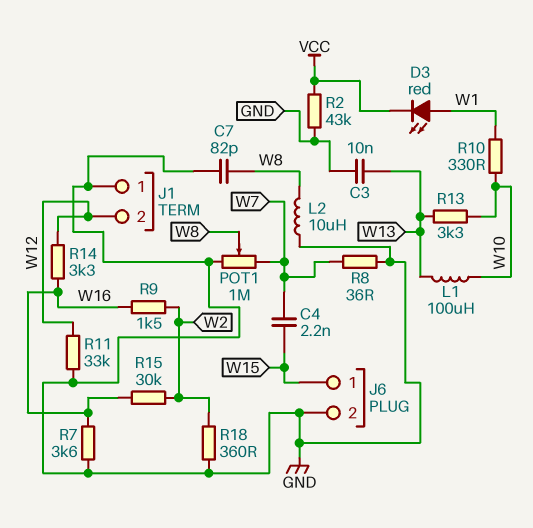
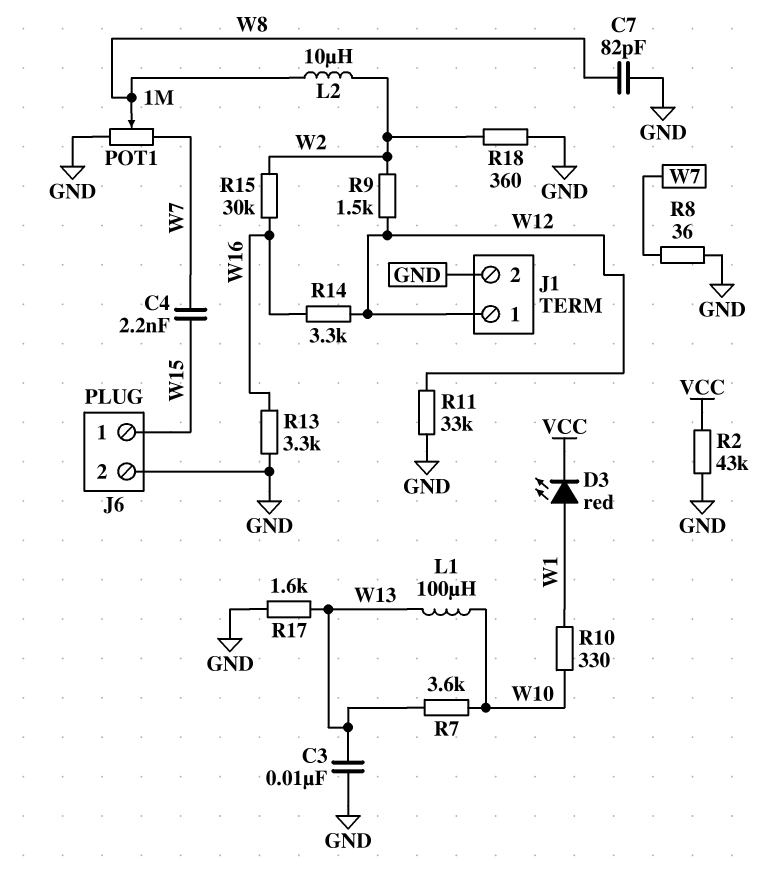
J1 pin 1: GND -> W12
J1 pin 2: W12 -> GND
L2: 10uH (GND, W8) -> 10uH (W2, W8)
R7: 3.6k (GND, W16) -> 3.6k (W10, W13)
R9: 1.5k (W2, W16) -> 1.5k (W2, W12)
R13: 3.3k (W10, W13) -> 3.3k (GND, W16)
R17: none -> 1.6k (GND, W13)

